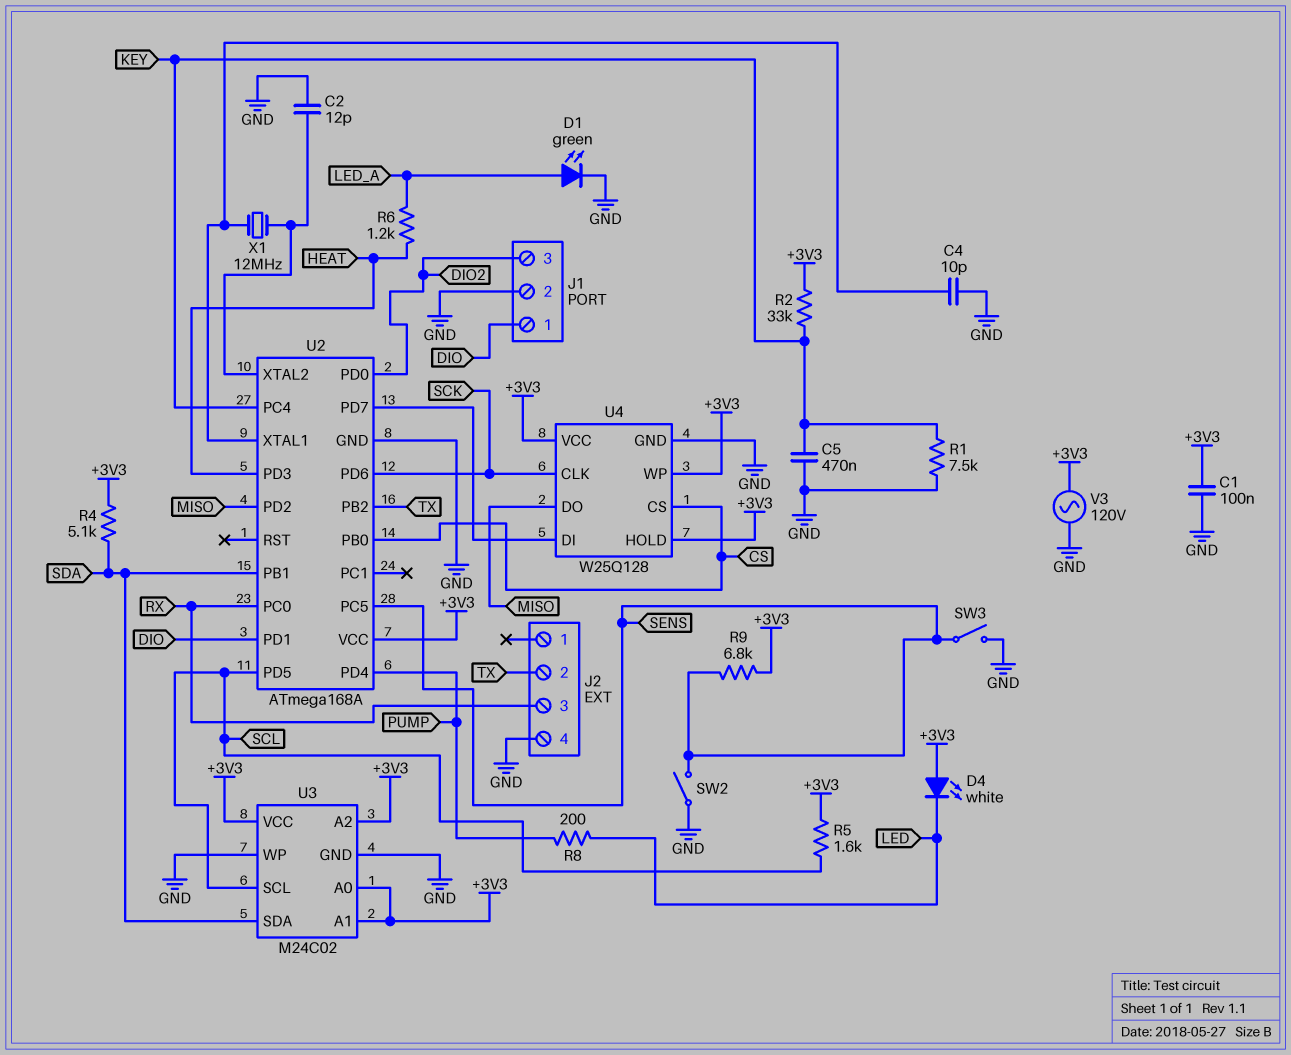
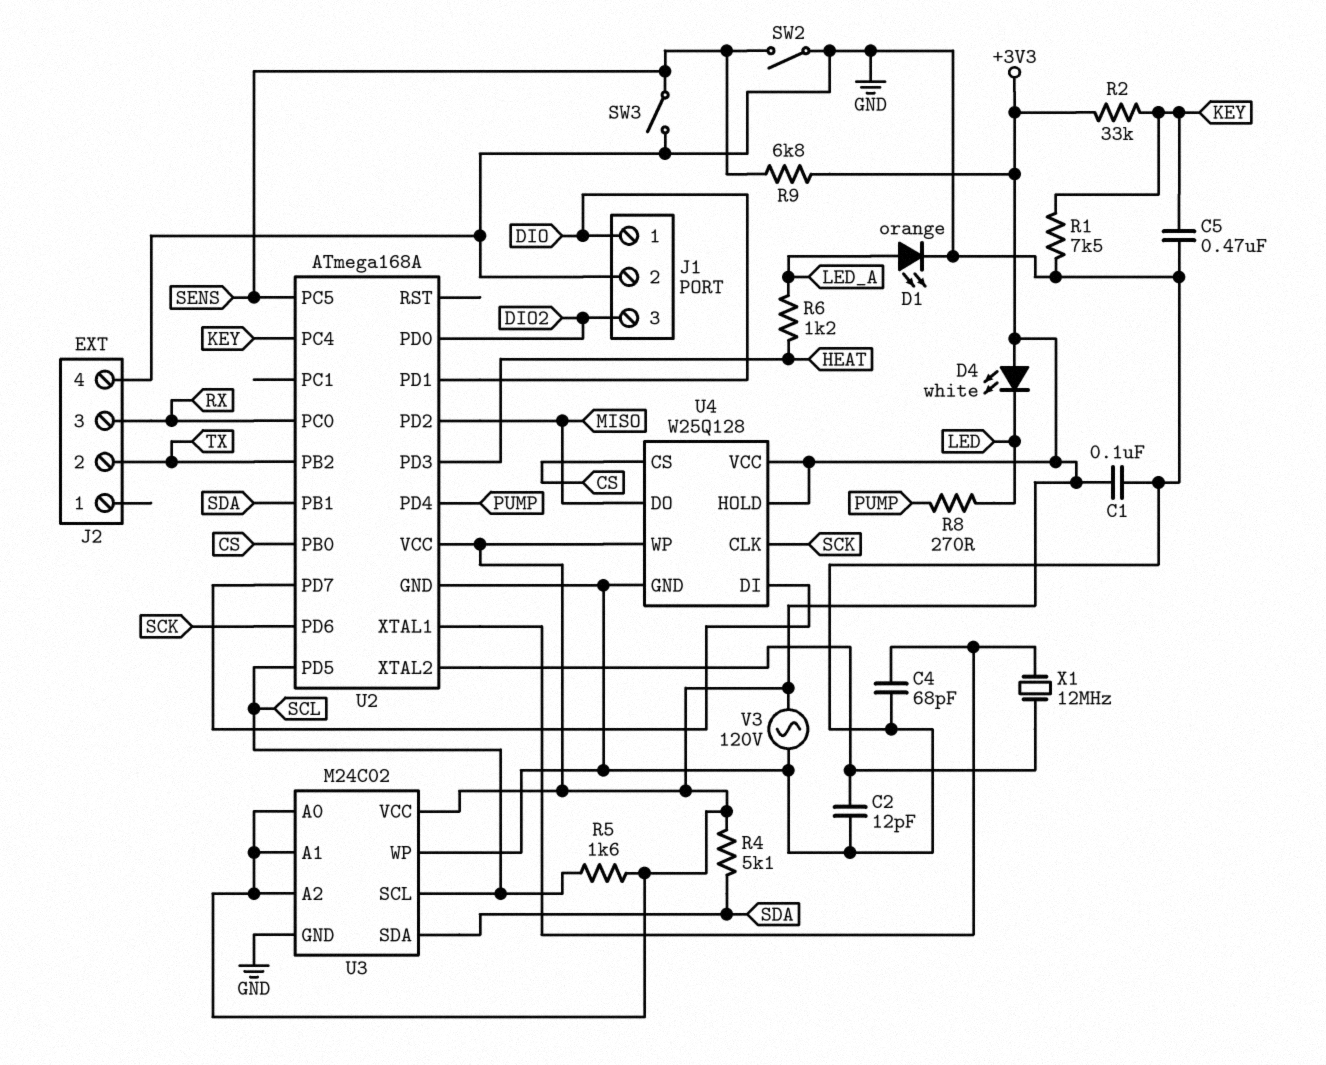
C4: 10pF (GND, U2/XTAL1) -> 68pF (GND, U2/XTAL1)
D1: LED green (A LED_A, K GND) -> LED orange (A LED_A, K GND)
R8: 200 (LED, PUMP) -> 270 (LED, PUMP)

